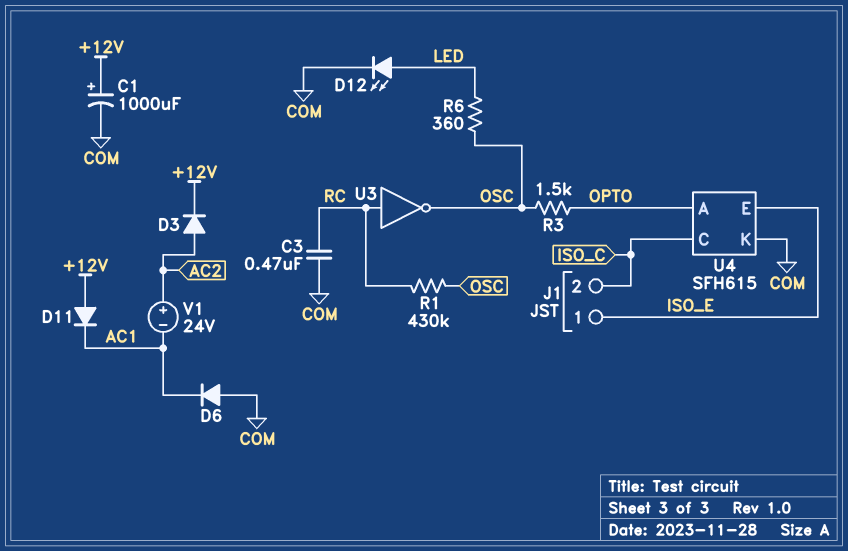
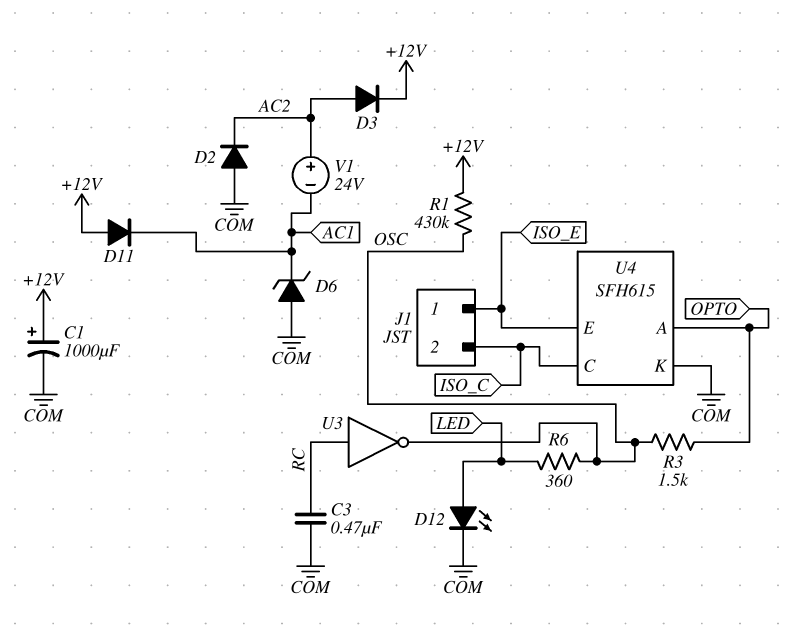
D2: none -> diode (A COM, K AC2)
D6: diode (A COM, K AC1) -> zener (A COM, K AC1)
R1: 430k (OSC, RC) -> 430k (+12V, OSC)

